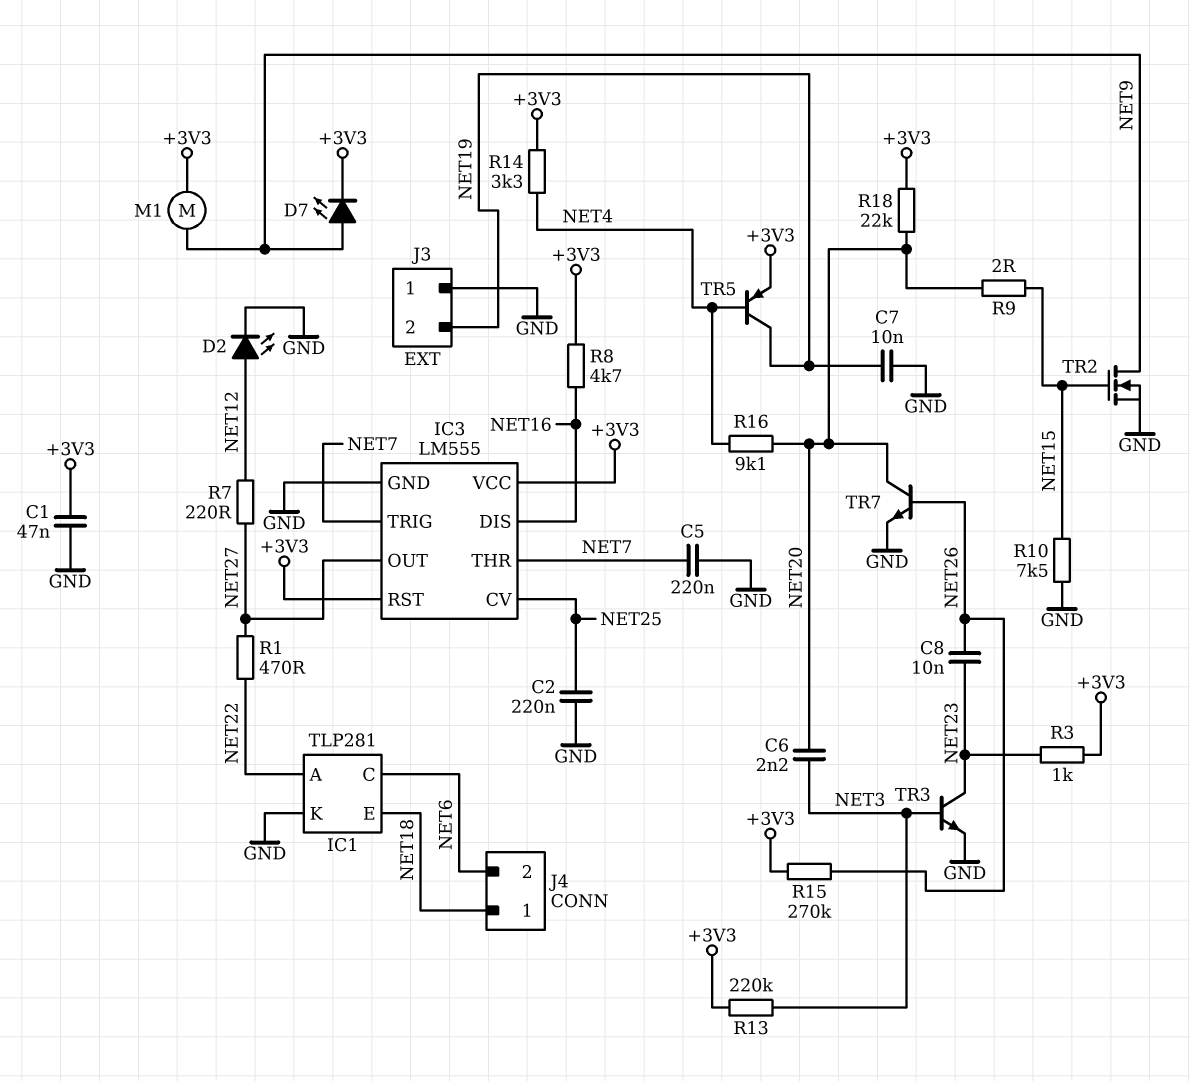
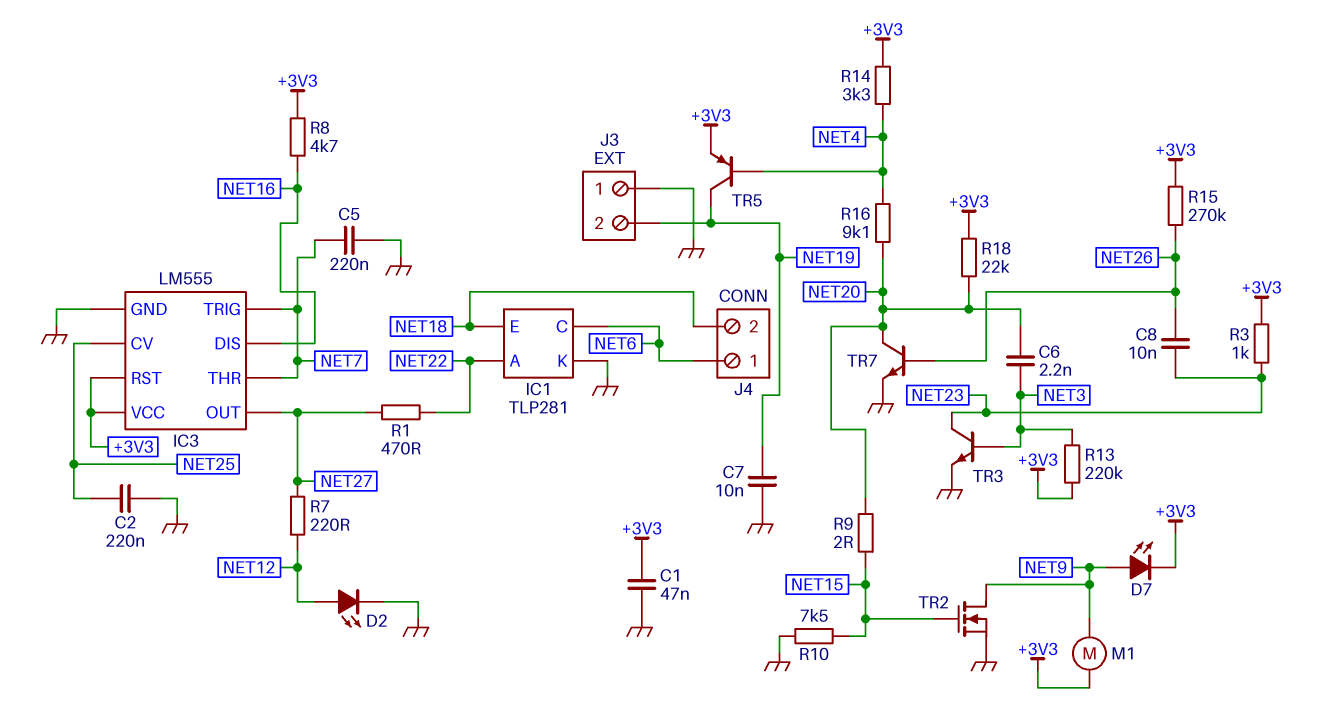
J4 pin 1: NET18 -> NET6
J4 pin 2: NET6 -> NET18

